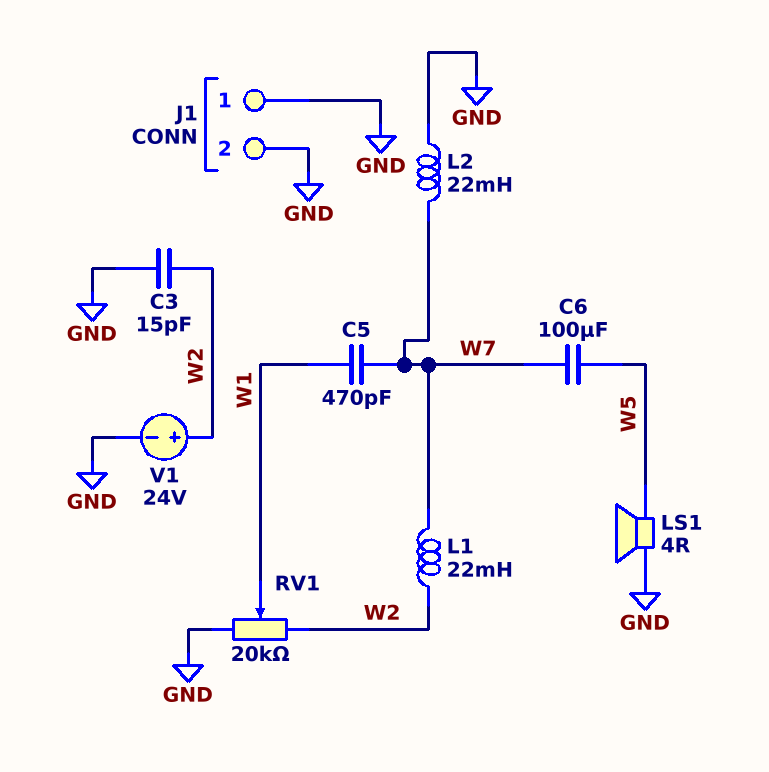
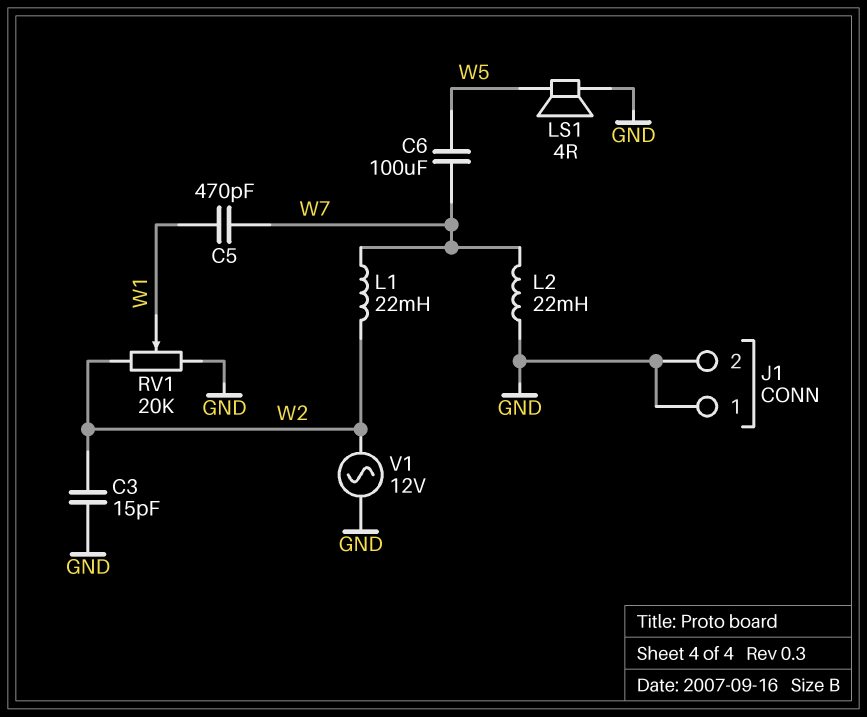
V1: 24V (plus W2, minus GND) -> AC 12V (GND, W2)

